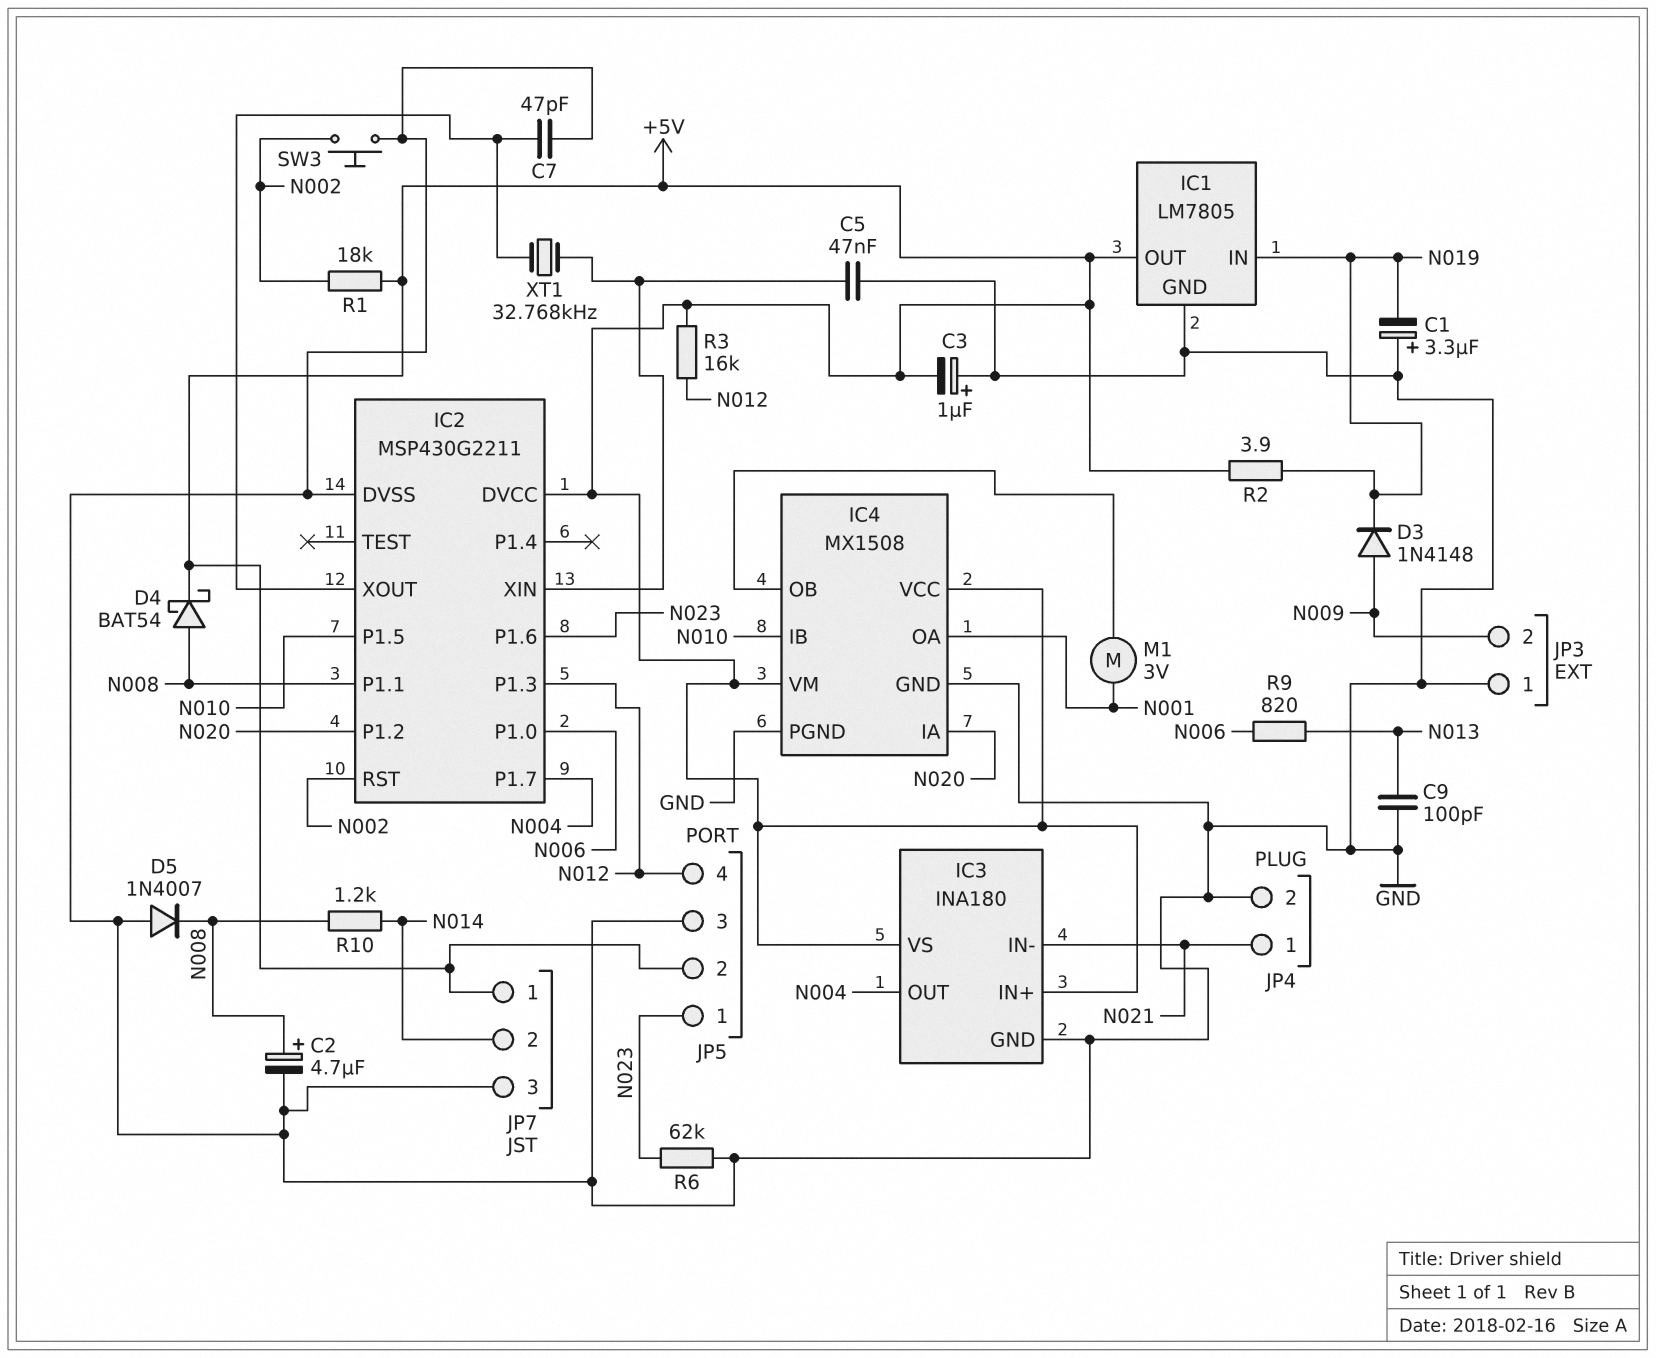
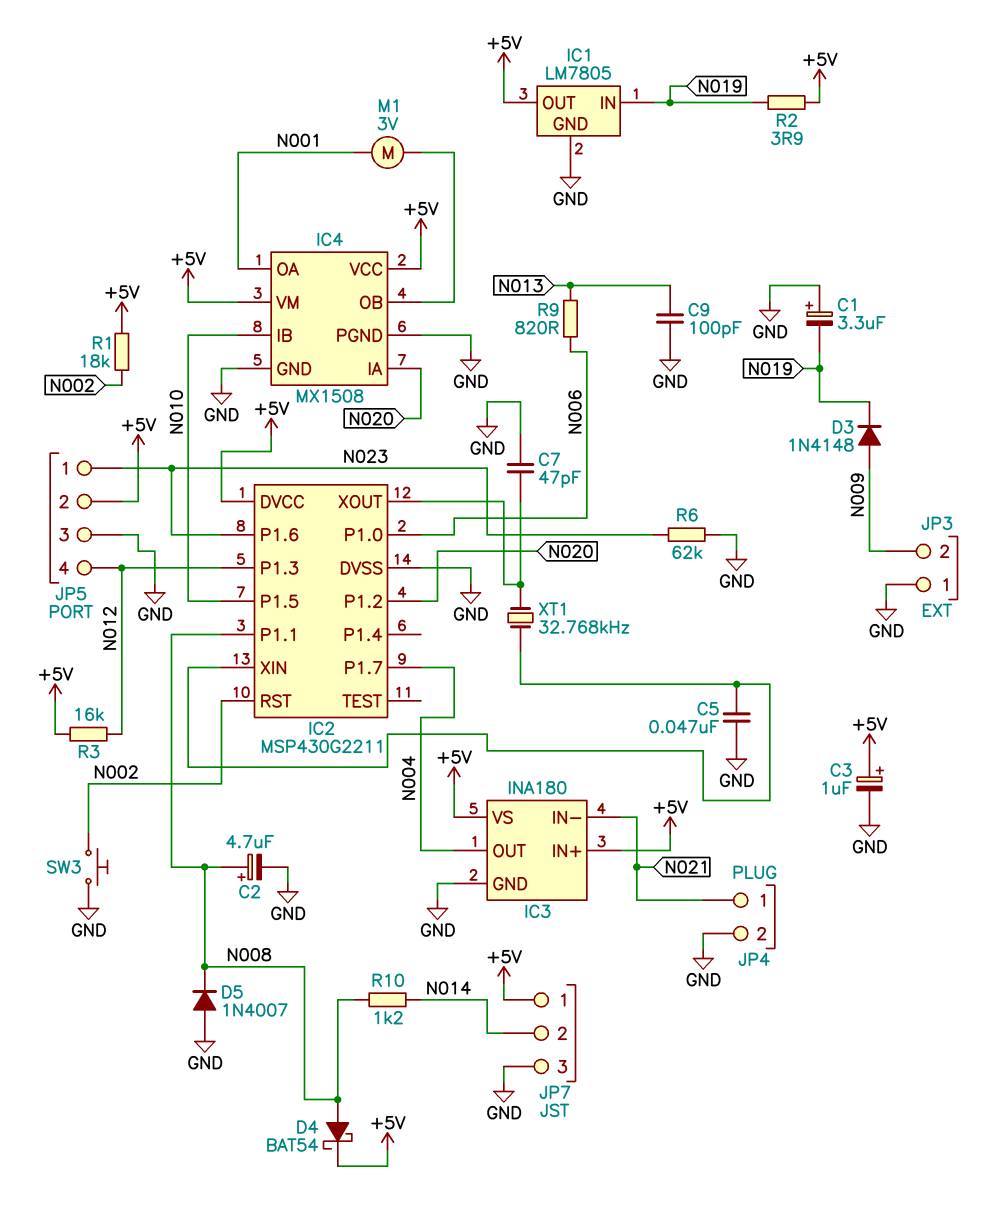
C3: 1uF (plus GND, minus +5V) -> 1uF (plus +5V, minus GND)

